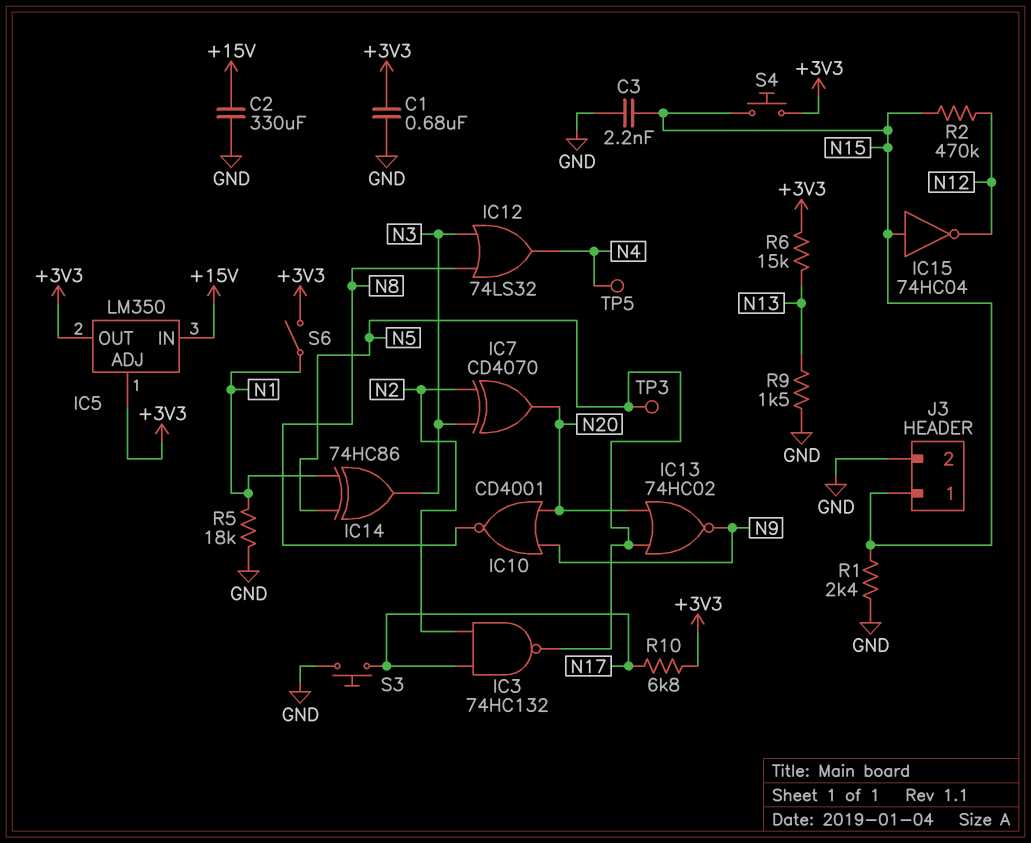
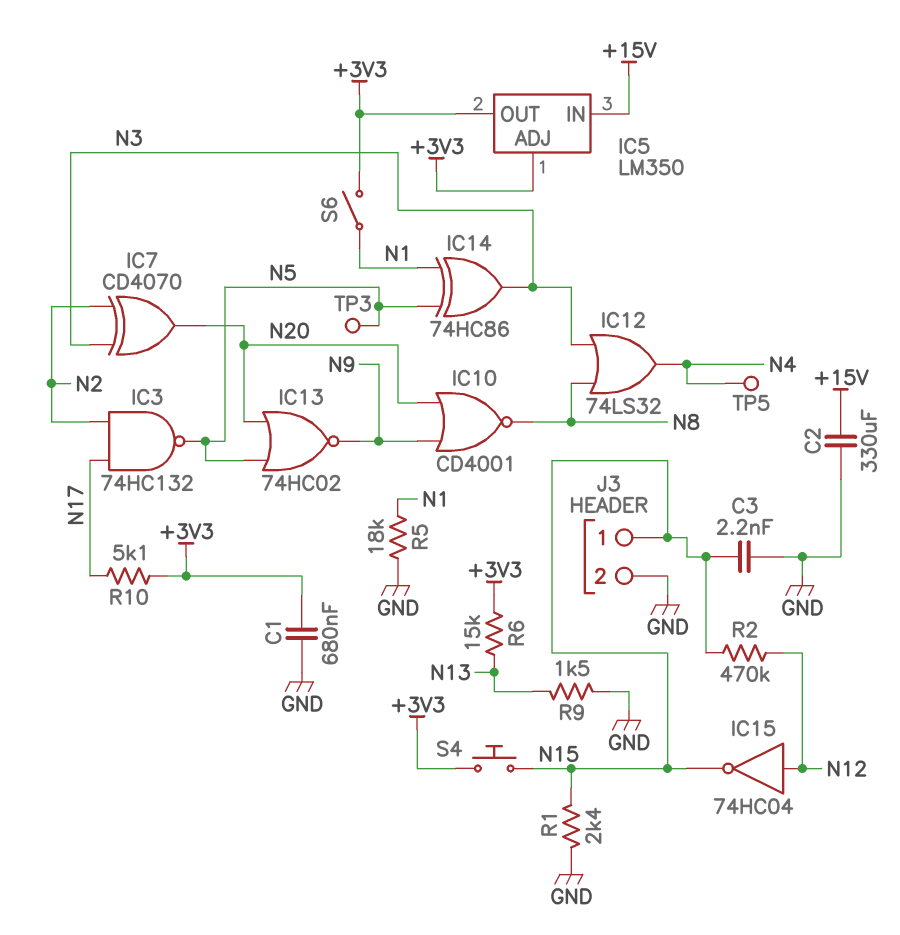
IC15: NOT 74HC04 (in N15, out N12) -> NOT 74HC04 (in N12, out N15)
R10: 6.8k (+3V3, N17) -> 5.1k (+3V3, N17)
S3: button (GND, N17) -> none

